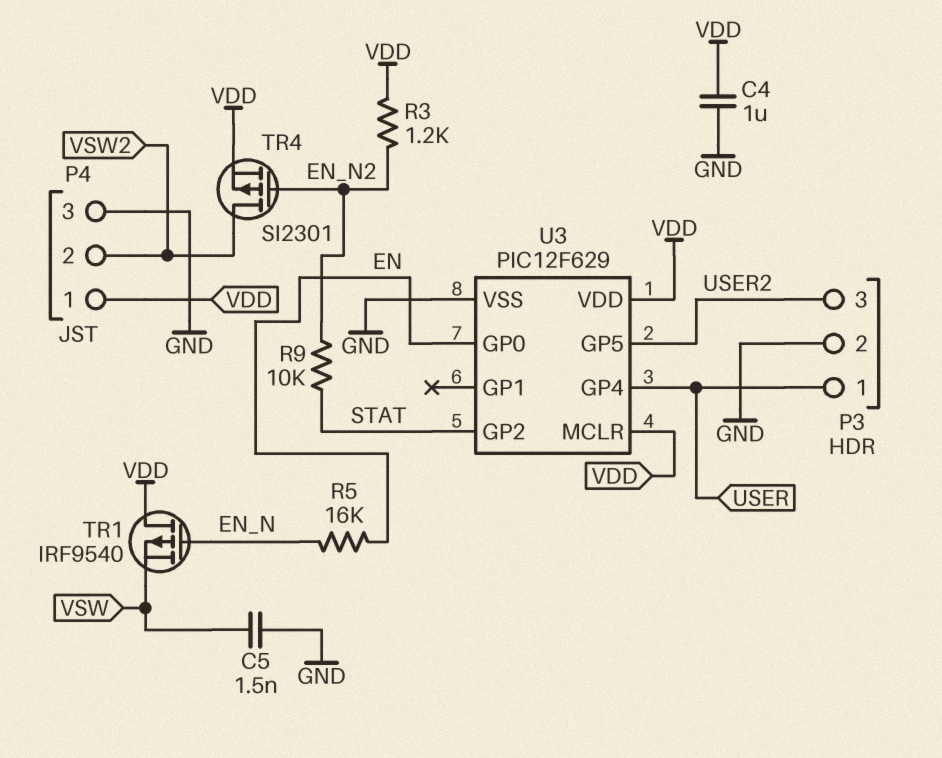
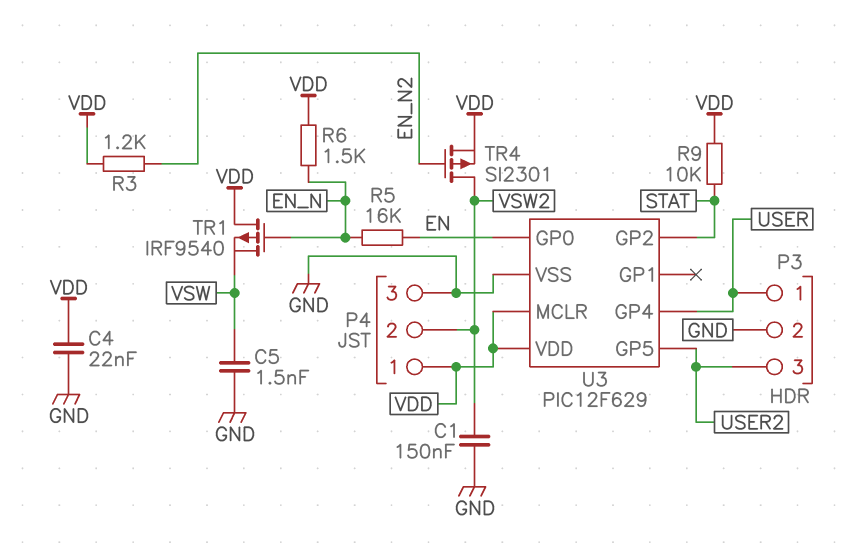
C1: none -> 150nF (GND, VSW2)
C4: 1uF (GND, VDD) -> 22nF (GND, VDD)
R6: none -> 1.5k (EN_N, VDD)
R9: 10k (EN_N2, STAT) -> 10k (STAT, VDD)

